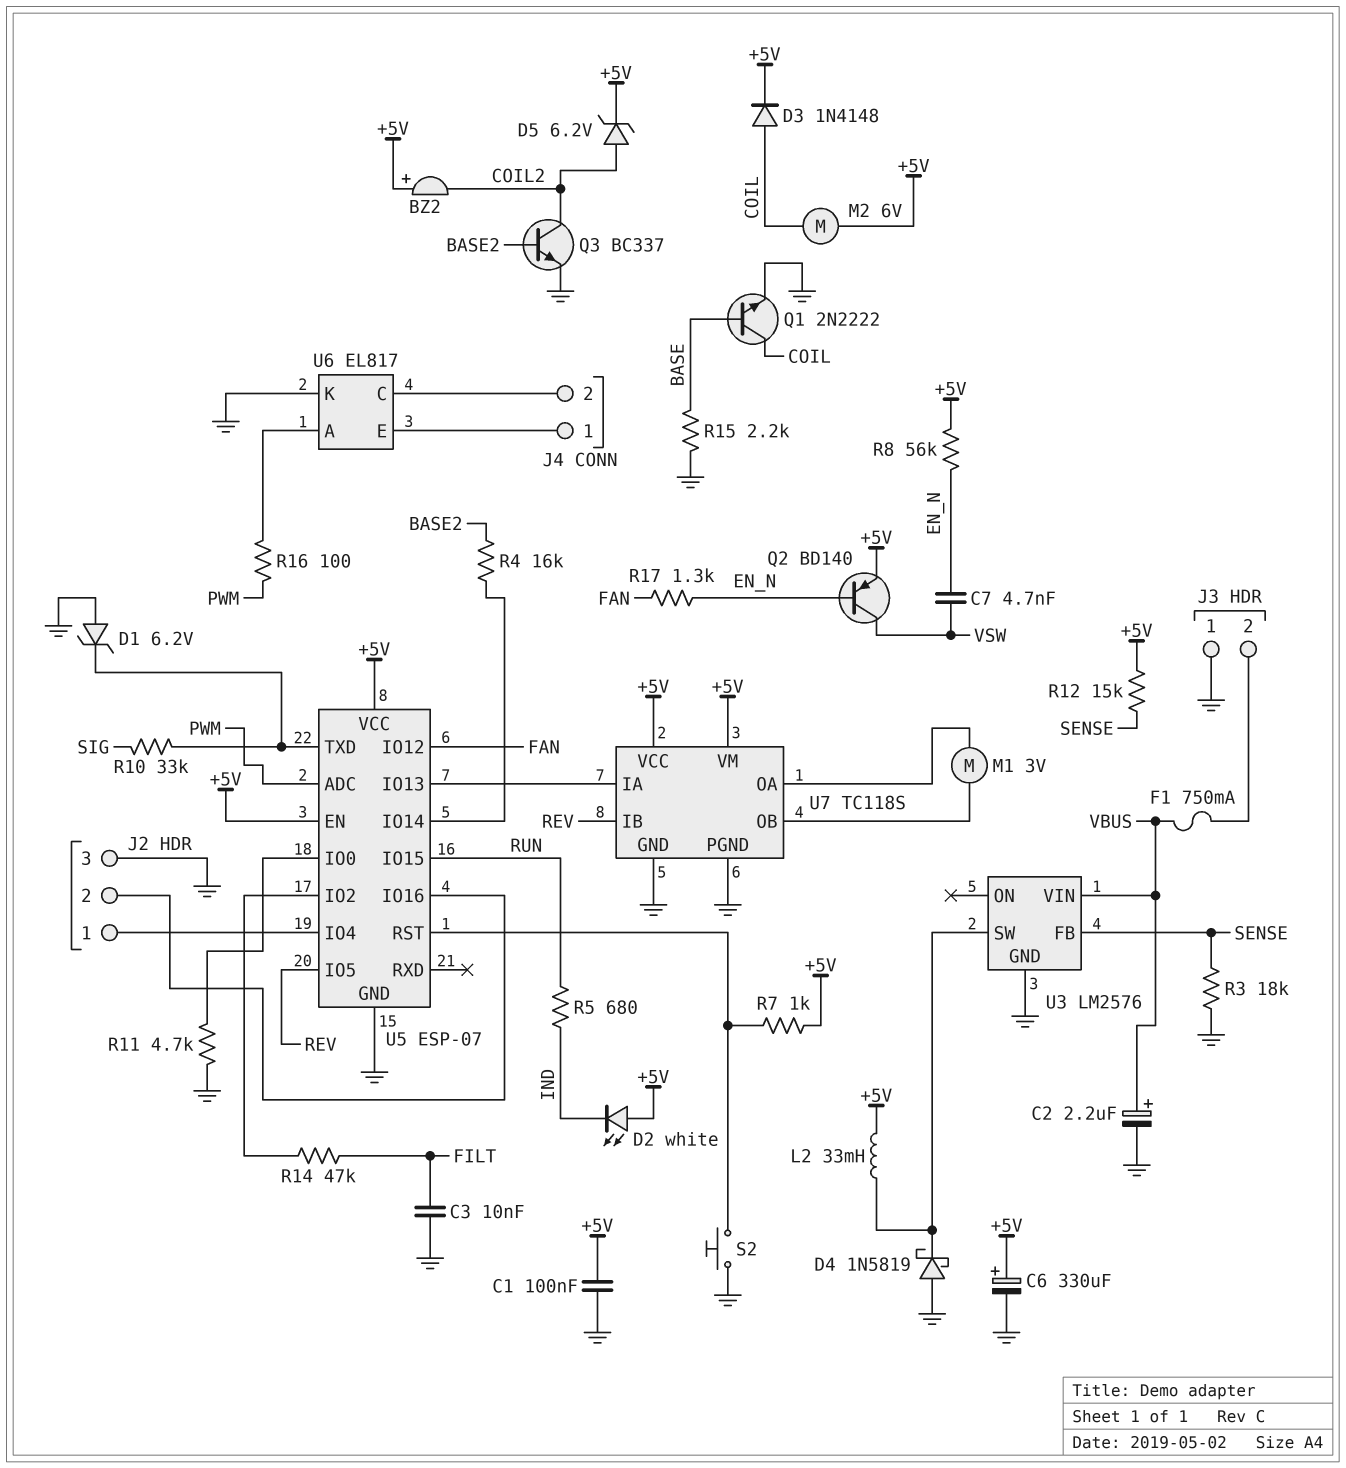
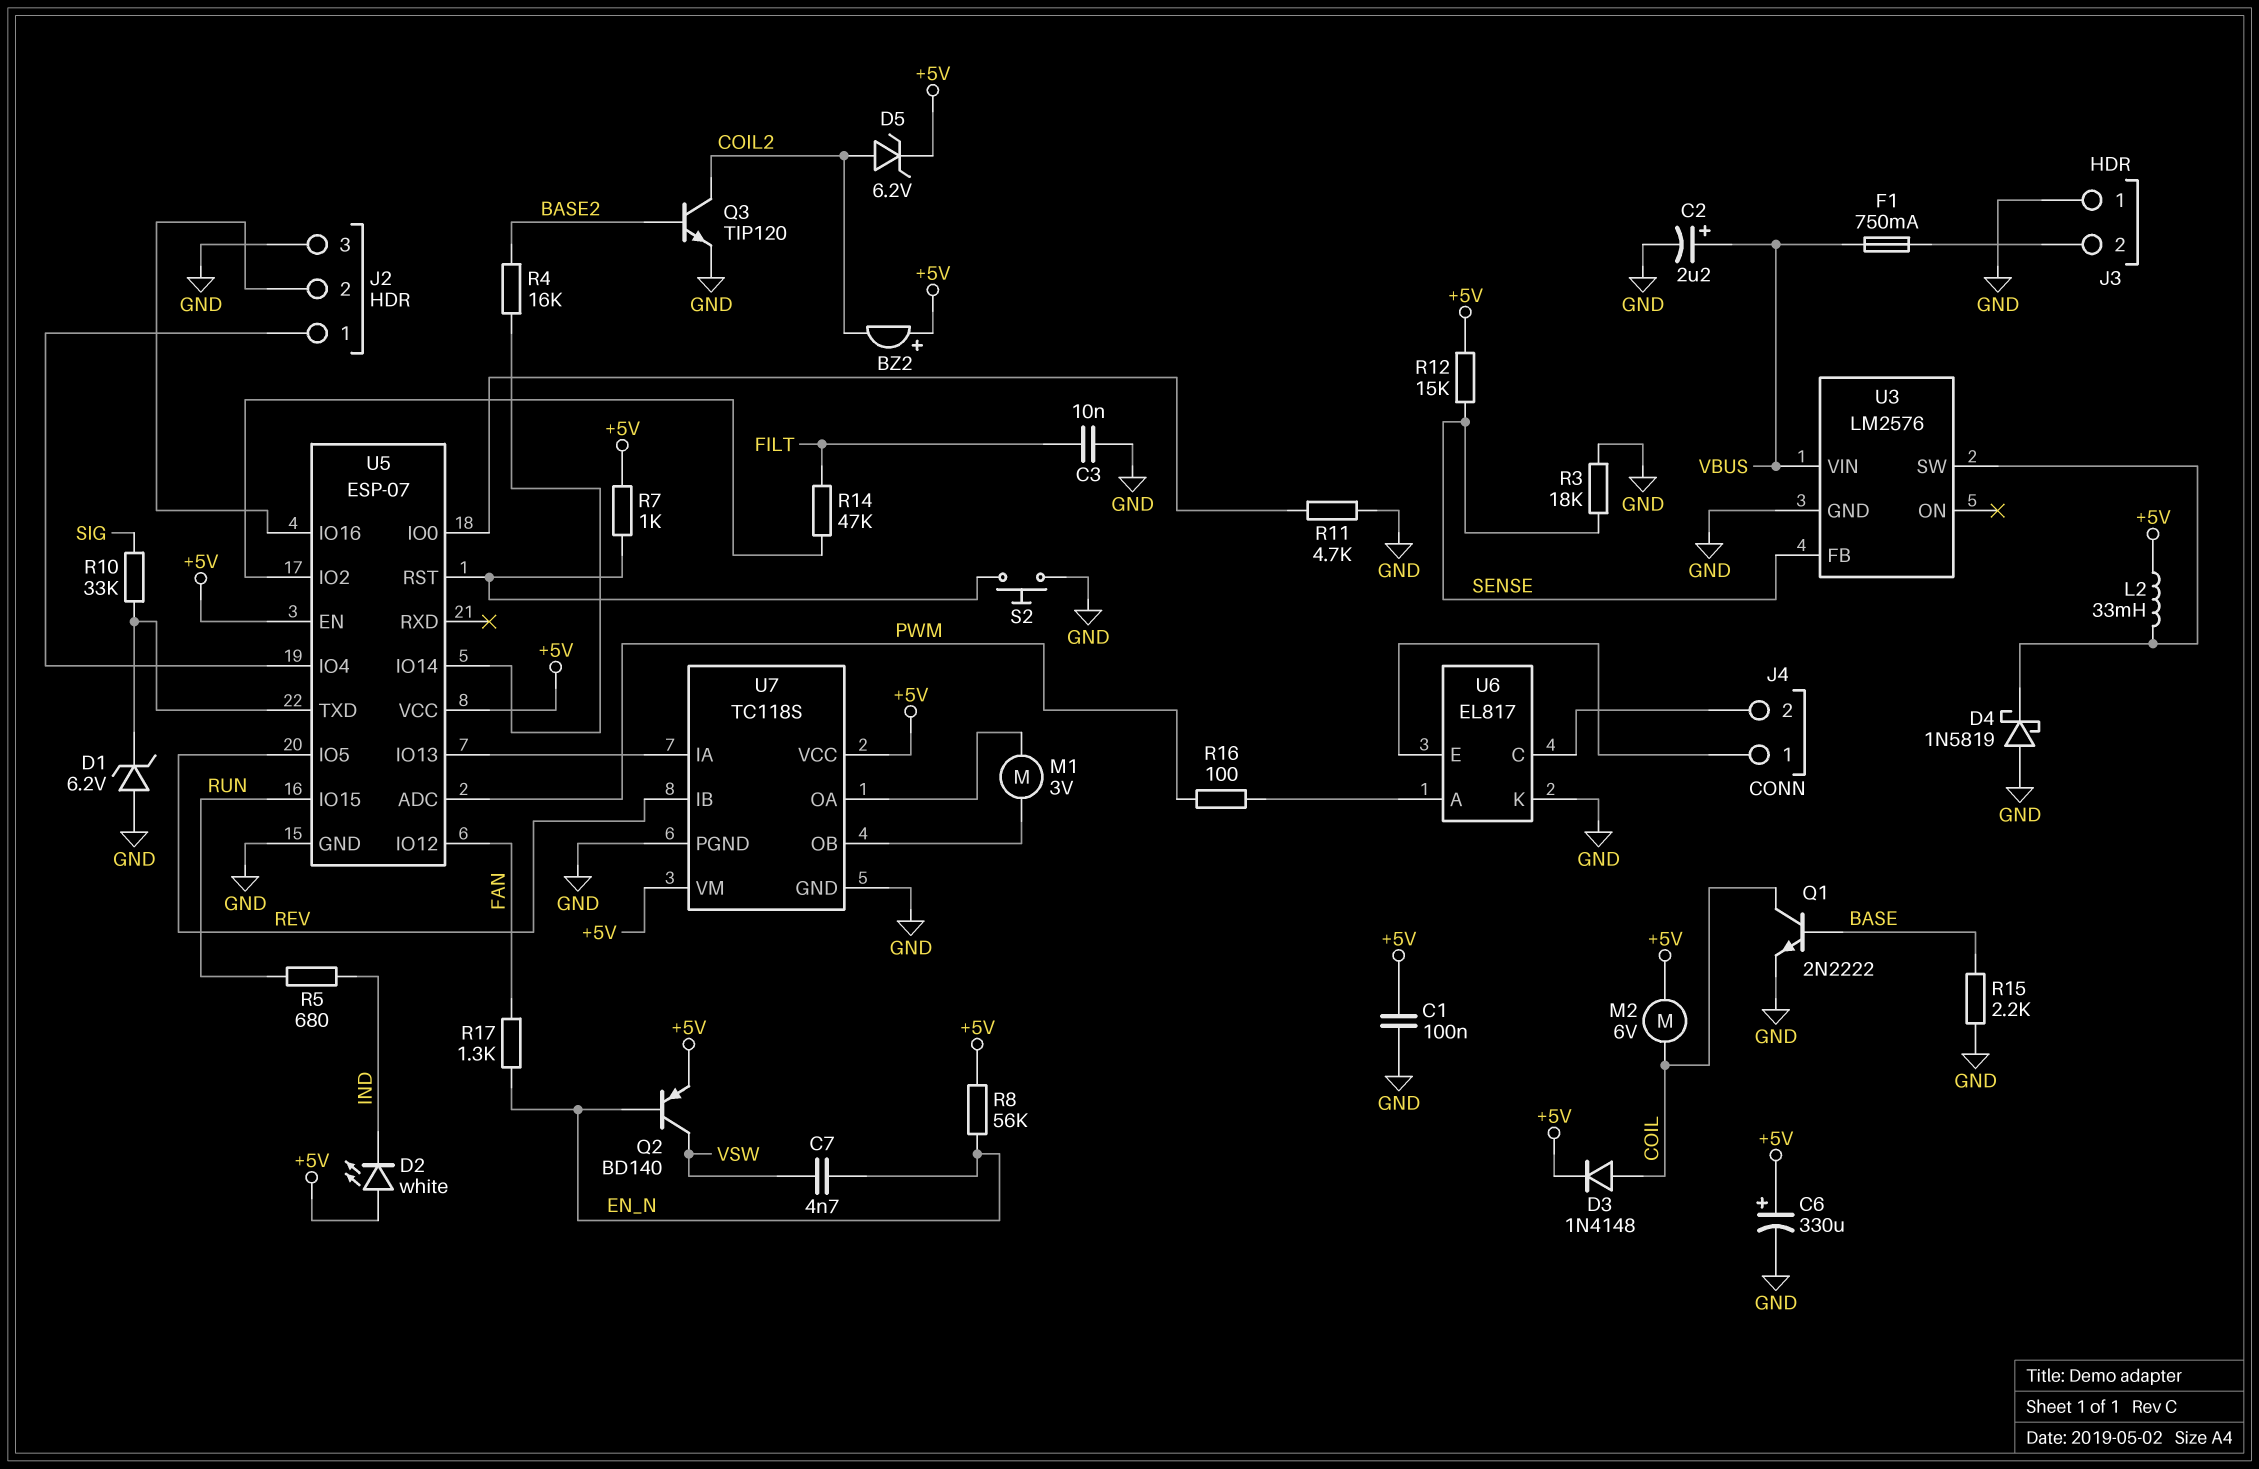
Q3: NPN BC337 (B BASE2, C COIL2, E GND) -> NPN TIP120 (B BASE2, C COIL2, E GND)

